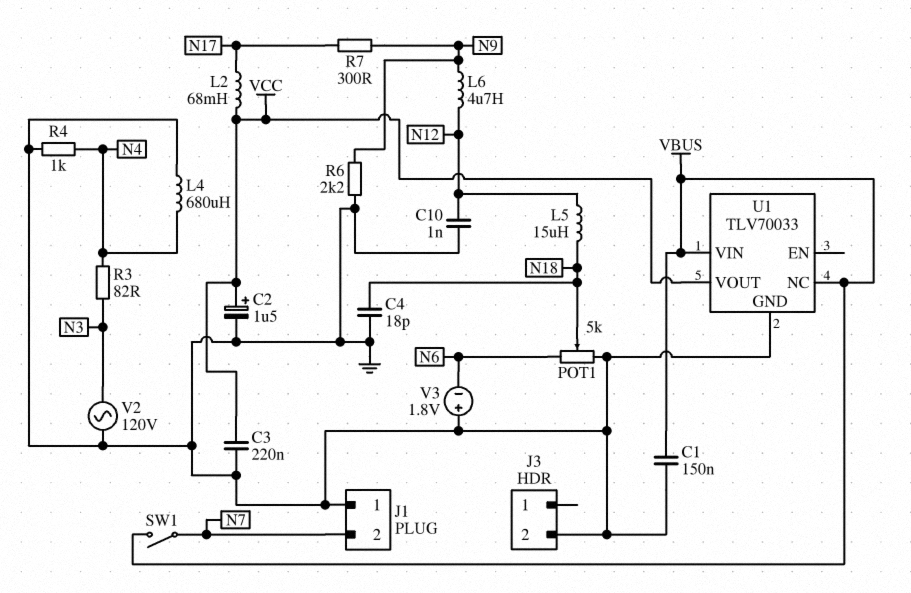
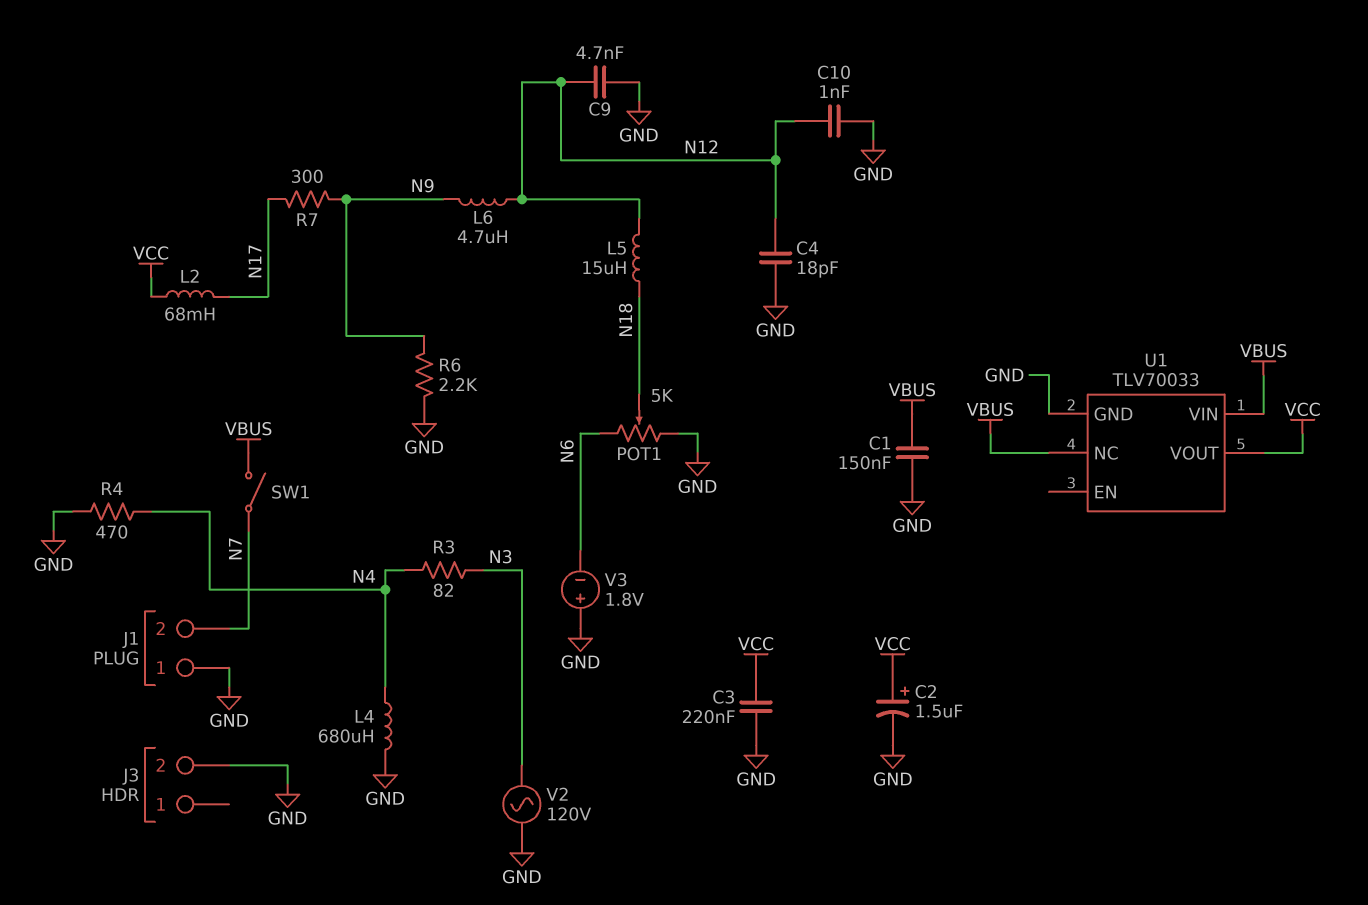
C4: 18pF (GND, N18) -> 18pF (GND, N12)
C9: none -> 4.7nF (GND, N12)
R4: 1k (GND, N4) -> 470 (GND, N4)

